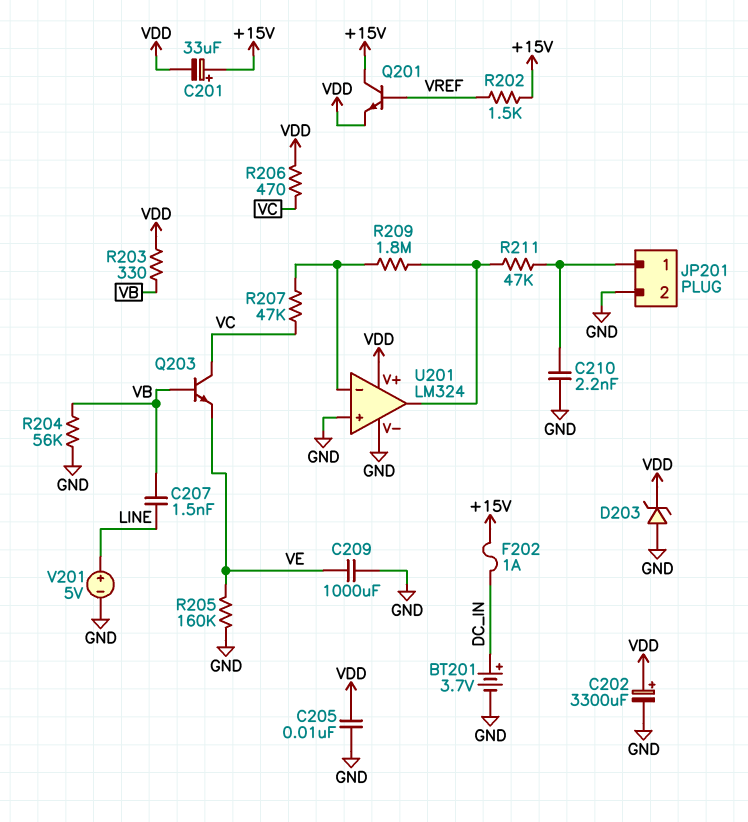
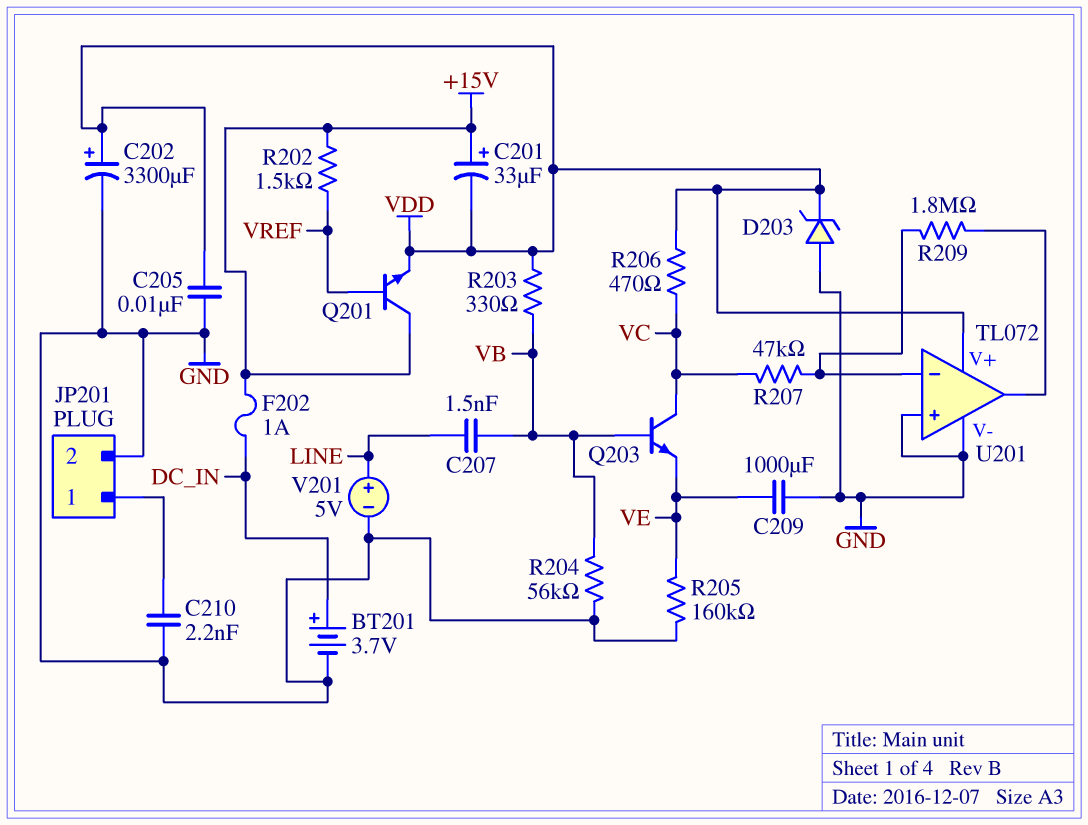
R211: 47k (JP201/1, U201/out) -> none
U201: LM324 -> TL072

